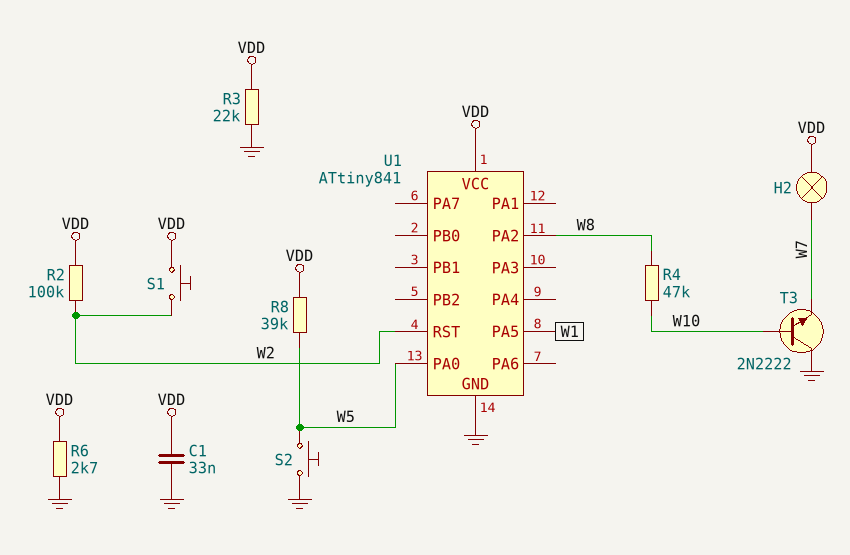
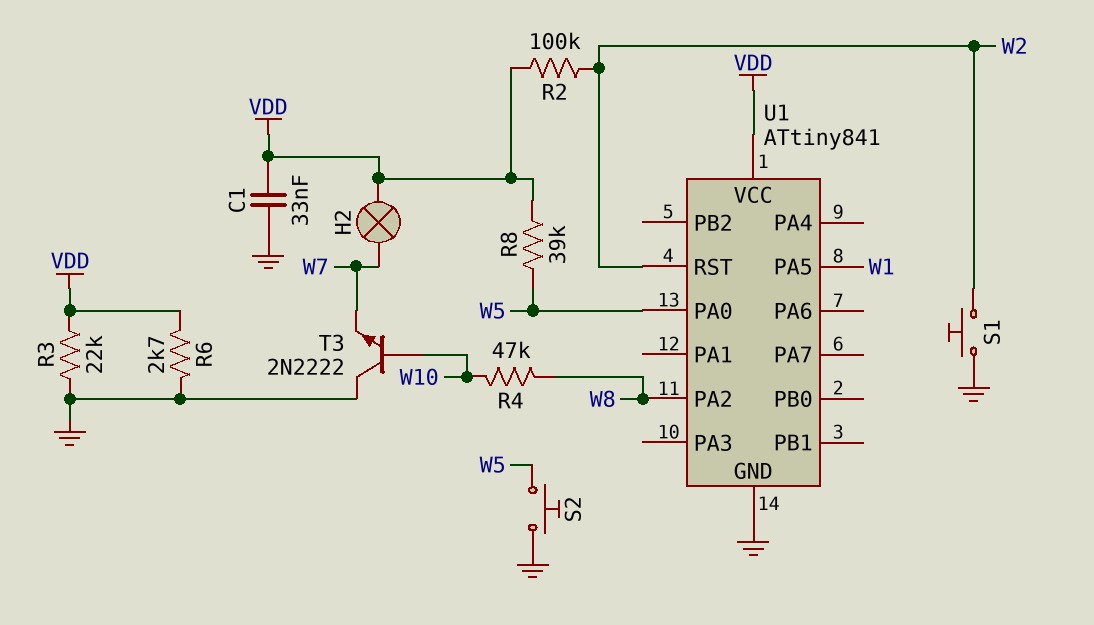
S1: button (VDD, W2) -> button (GND, W2)

